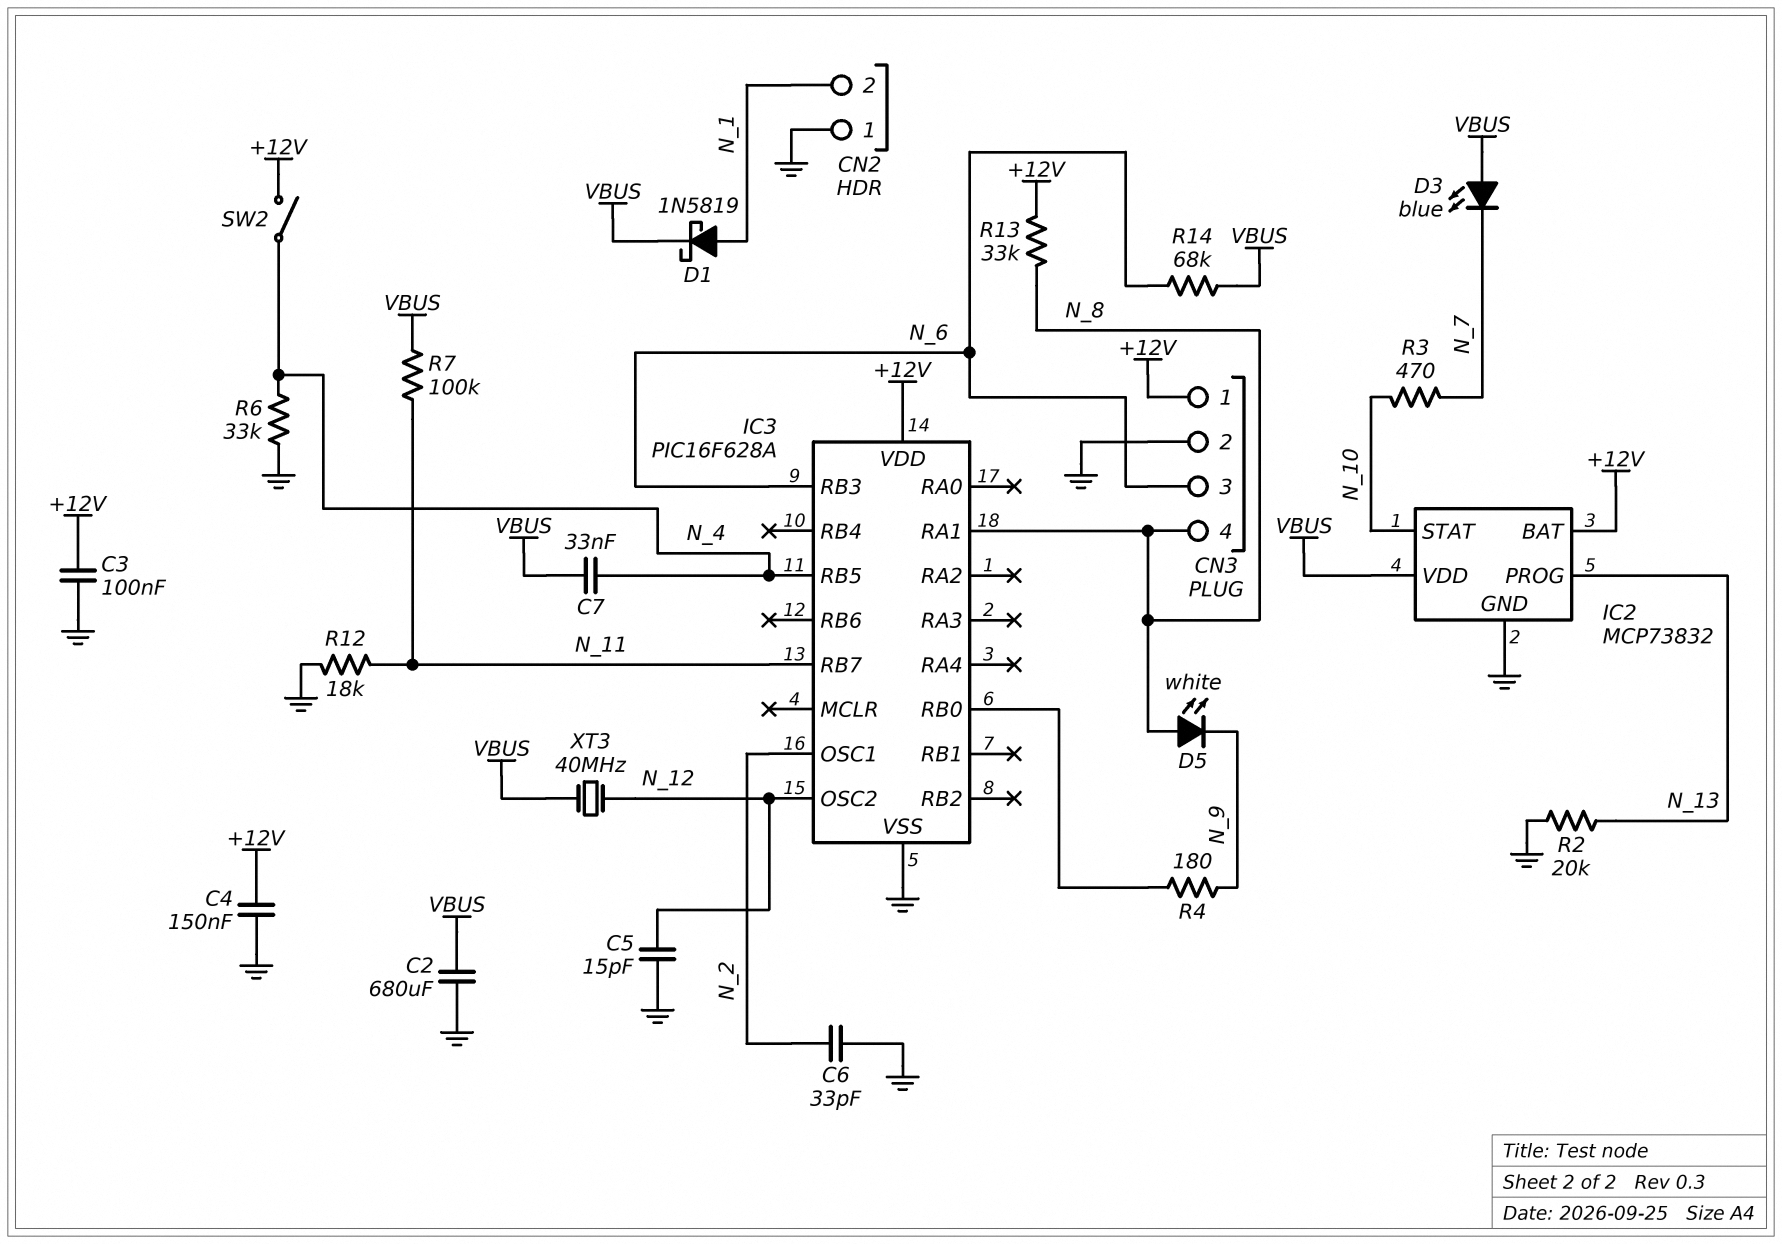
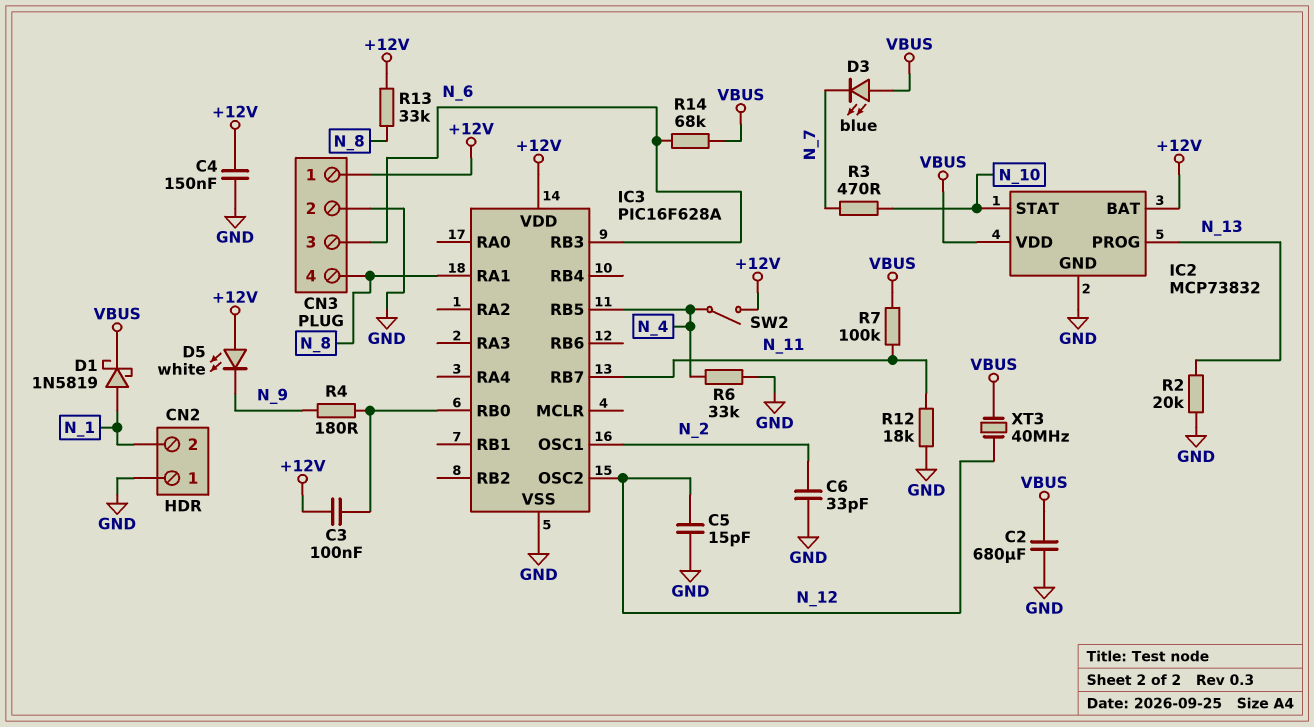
C3: 100nF (+12V, GND) -> 100nF (+12V, IC3/RB0)
C7: 33nF (N_4, VBUS) -> none
D5: LED white (A N_8, K N_9) -> LED white (A +12V, K N_9)

